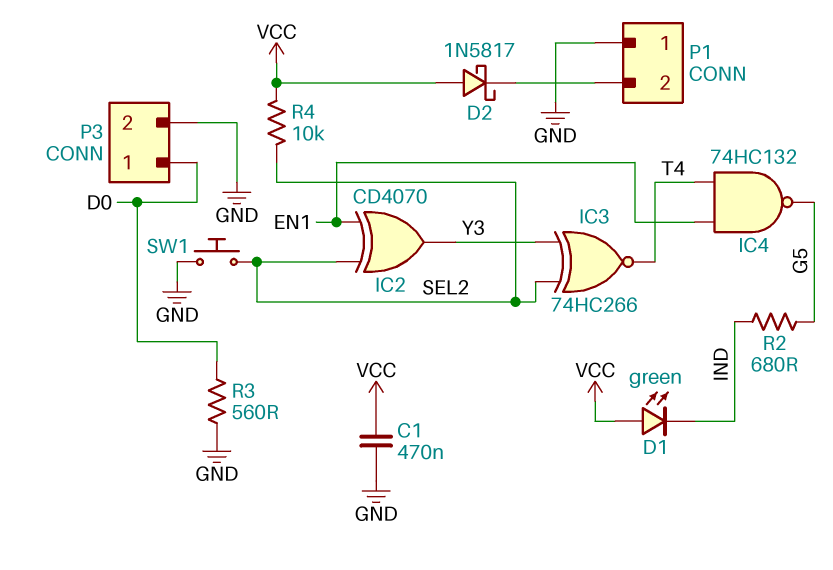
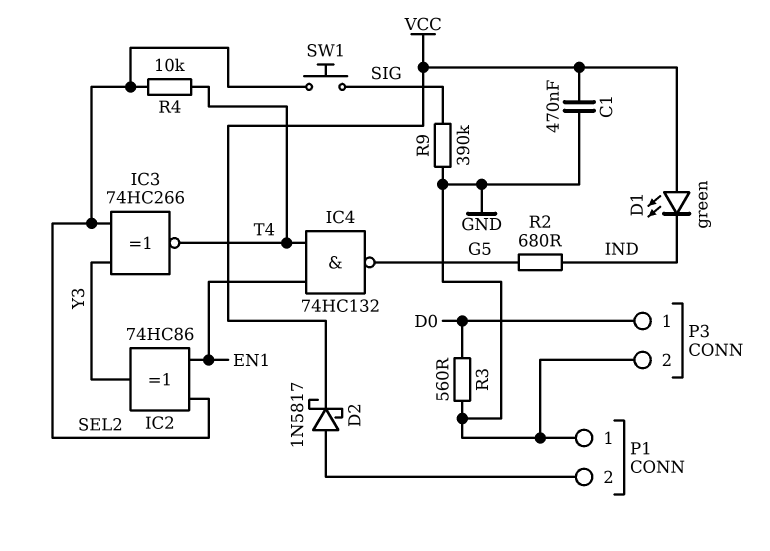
D2: schottky 1N5817 (A VCC, K P1/2) -> schottky 1N5817 (A P1/2, K VCC)
IC2: XOR CD4070 (in EN1, in SEL2, out Y3) -> XOR 74HC86 (in EN1, in SEL2, out Y3)
R4: 10k (SEL2, VCC) -> 10k (SEL2, T4)
R9: none -> 390k (GND, SIG)
SW1: button (GND, SEL2) -> button (SEL2, SIG)

